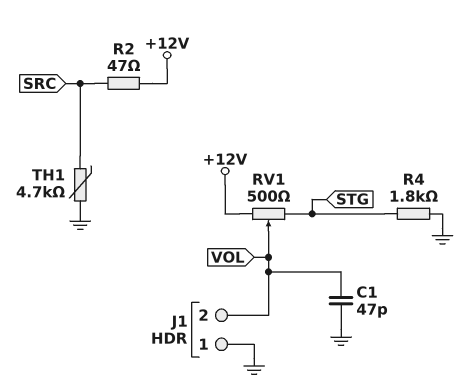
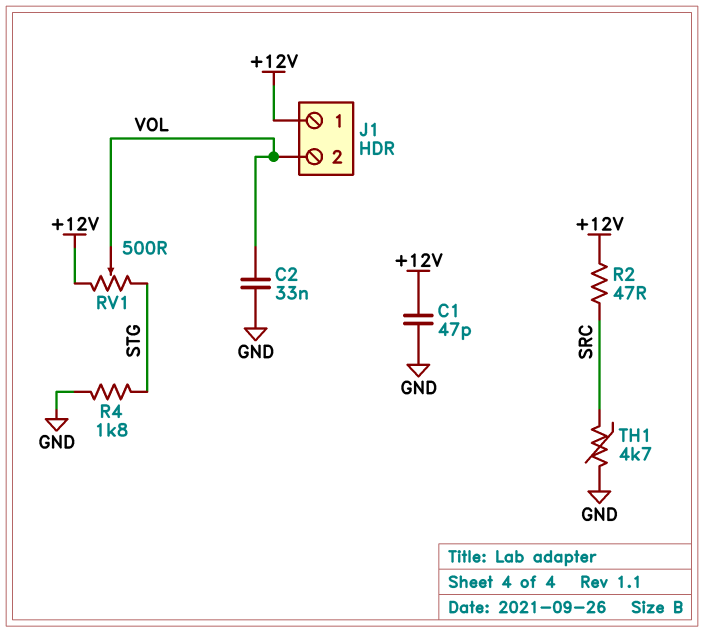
C1: 47pF (GND, VOL) -> 47pF (+12V, GND)
C2: none -> 33nF (GND, VOL)
J1 pin 1: GND -> +12V

